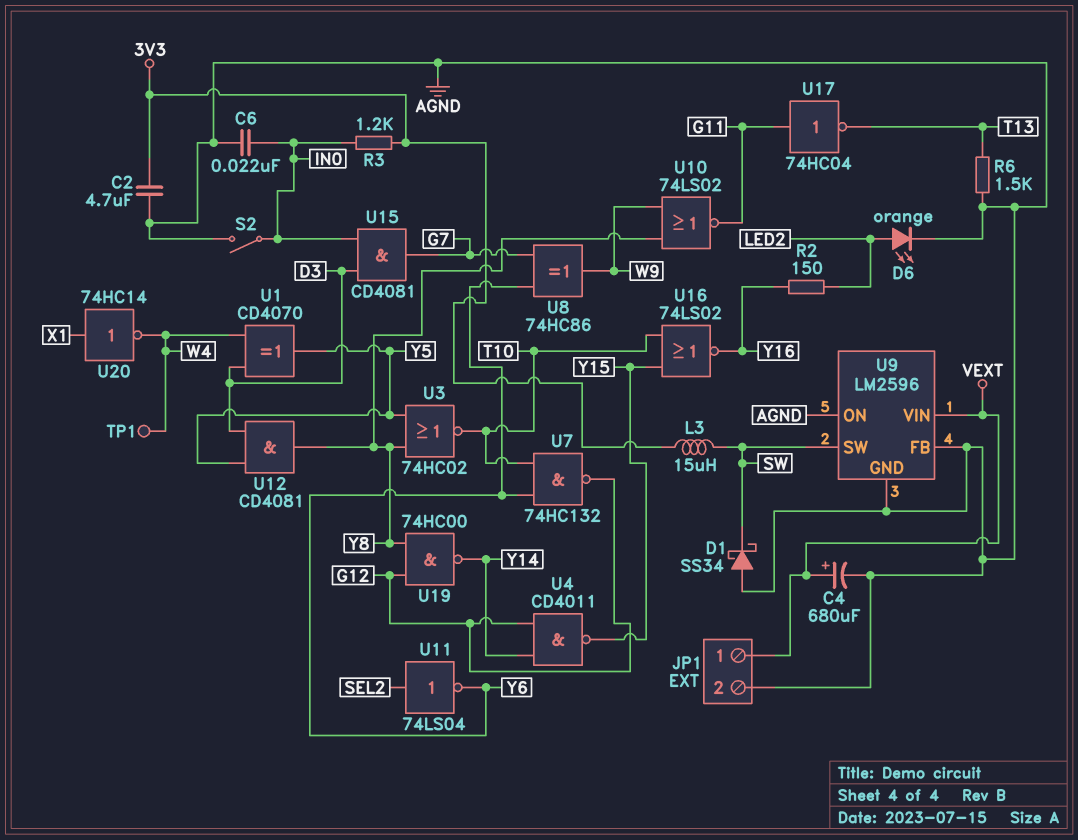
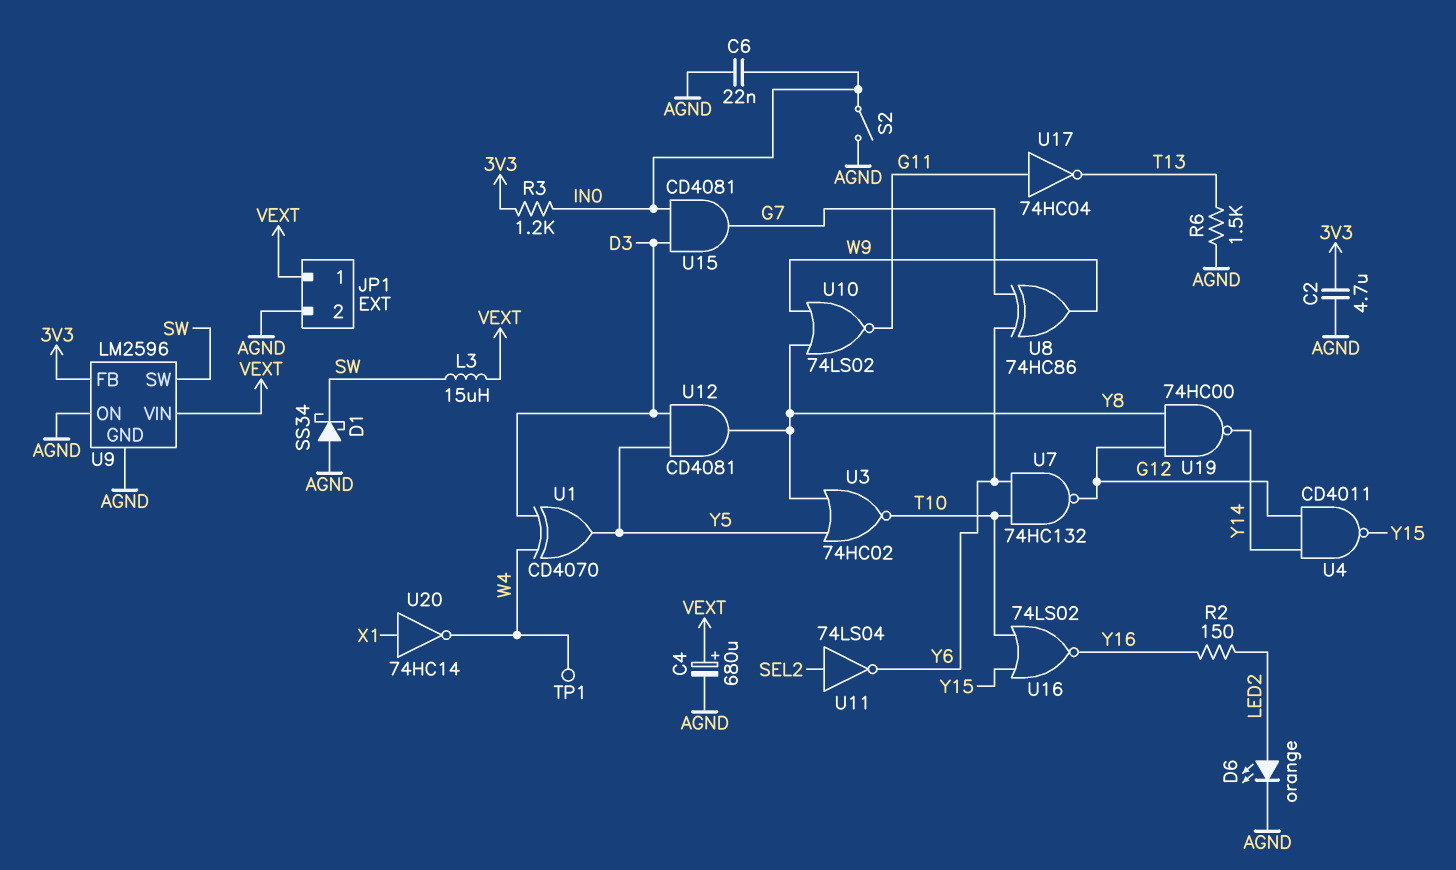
L3: 15uH (3V3, SW) -> 15uH (SW, VEXT)
U9 pin FB: AGND -> 3V3

